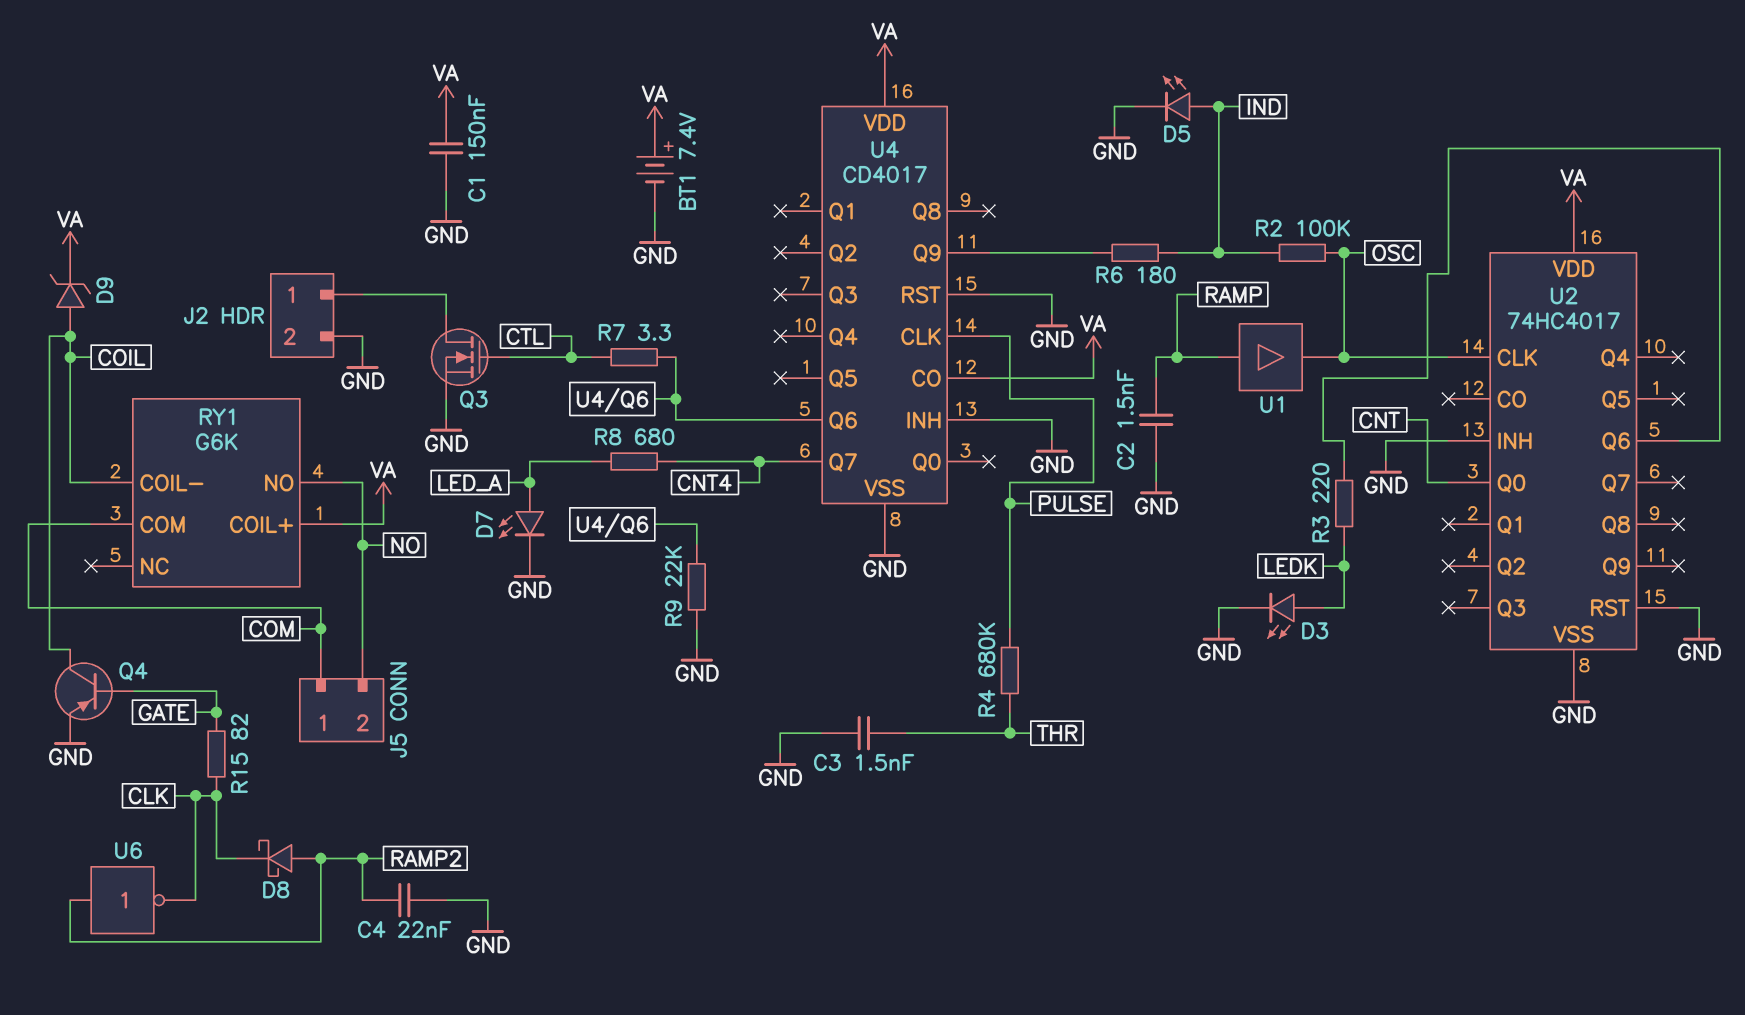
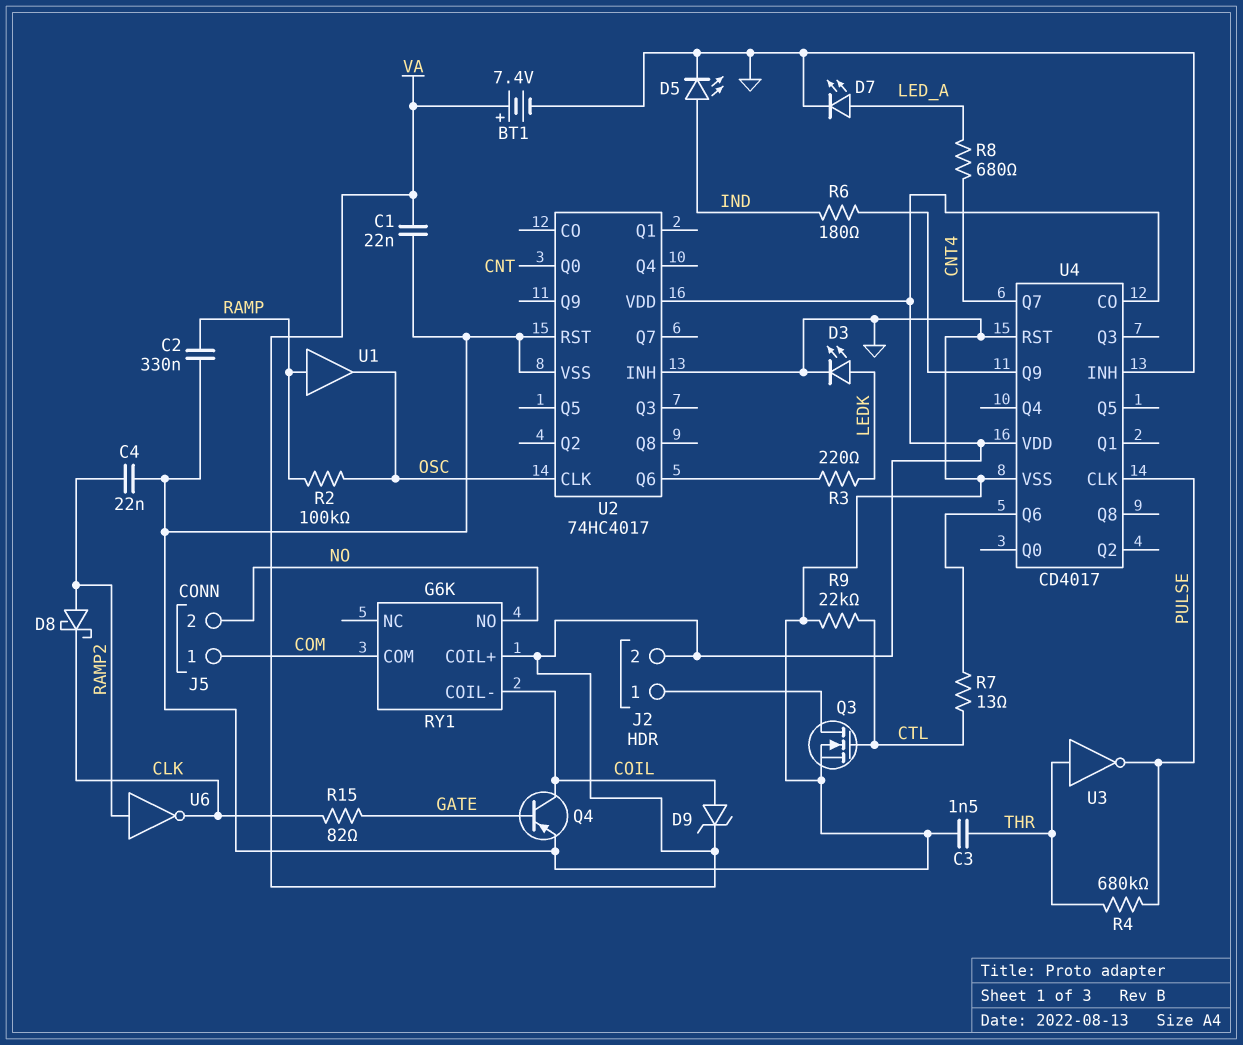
C1: 150nF (GND, VA) -> 22nF (GND, VA)
C2: 1.5nF (GND, RAMP) -> 330nF (GND, RAMP)
J2 pin 2: GND -> VA
R2: 100k (IND, OSC) -> 100k (OSC, RAMP)
R7: 3.3 (CTL, U4/Q6) -> 13 (CTL, U4/Q6)
R9: 22k (GND, U4/Q6) -> 22k (CTL, GND)
U3: none -> NOT (in THR, out PULSE)

